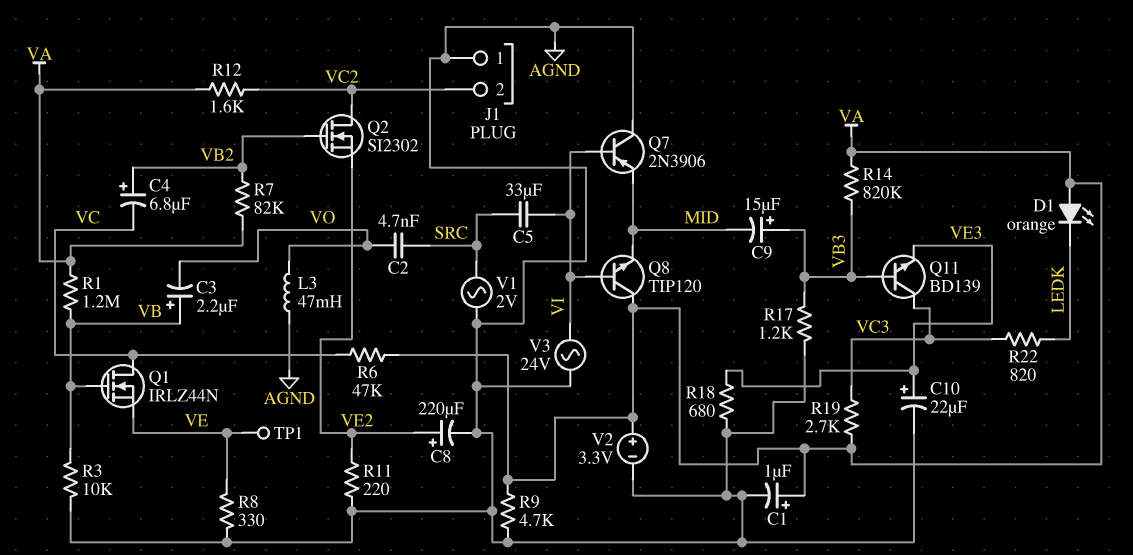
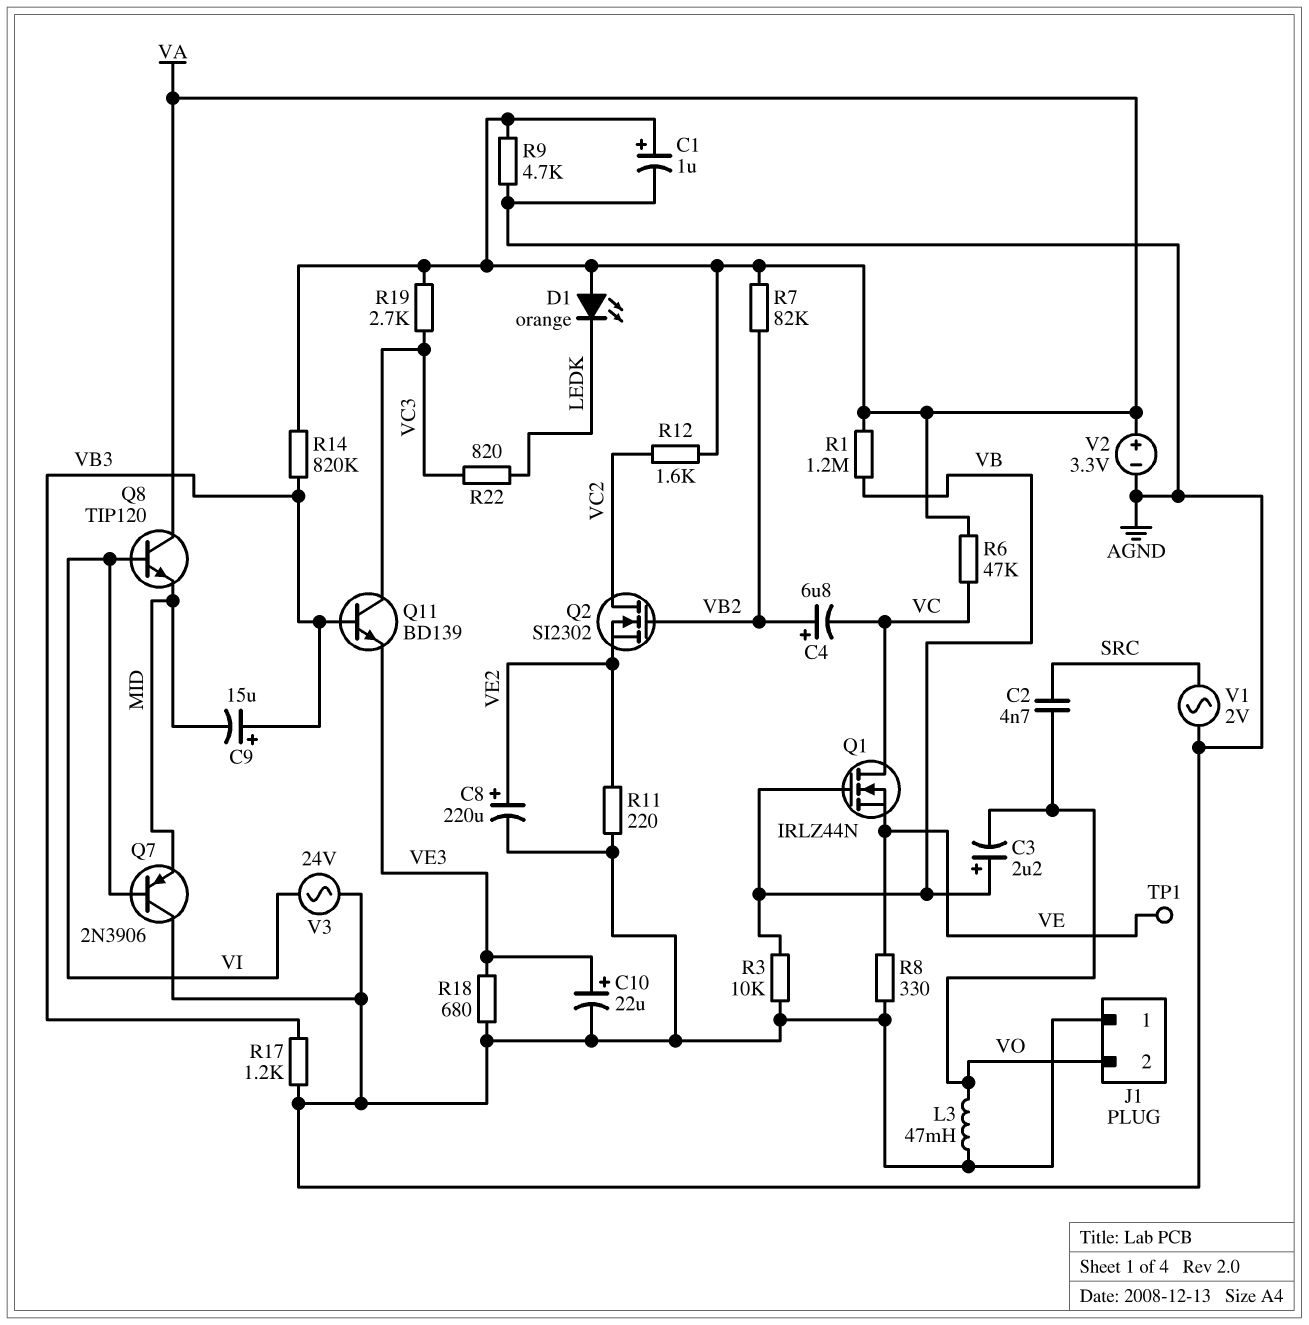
C5: 33uF (SRC, VI) -> none
J1 pin 2: VC2 -> VO

